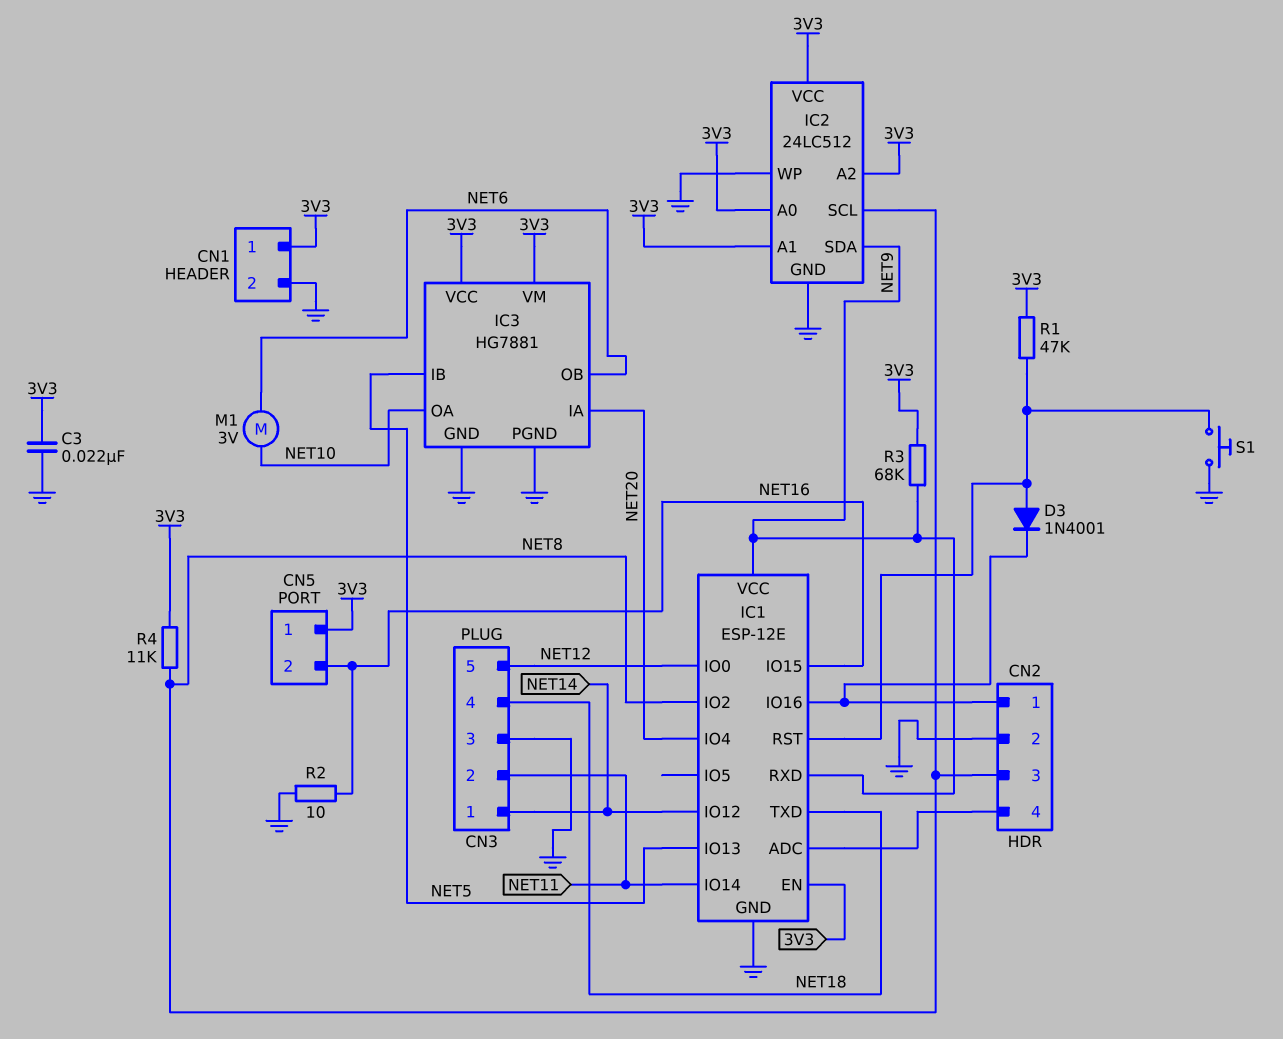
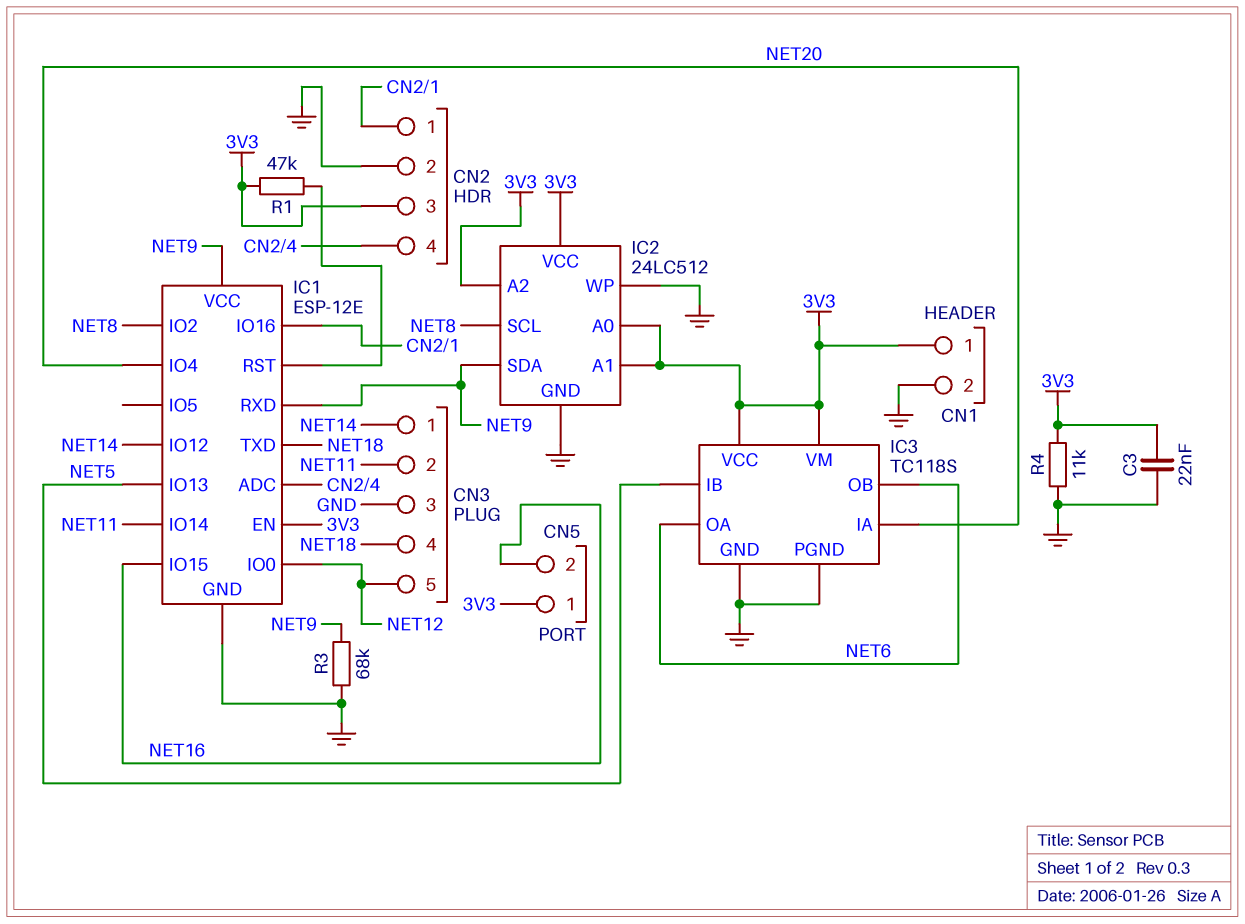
CN2 pin 3: NET8 -> 3V3
D3: diode 1N4001 (A IC1/RST, K CN2/1) -> none
IC3: HG7881 -> TC118S
IC3 pin OA: NET10 -> NET6
M1: motor 3V (NET6, NET10) -> none
R2: 10 (GND, NET16) -> none
R3: 68k (3V3, NET9) -> 68k (GND, NET9)
R4: 11k (3V3, NET8) -> 11k (3V3, GND)
S1: button (GND, IC1/RST) -> none

